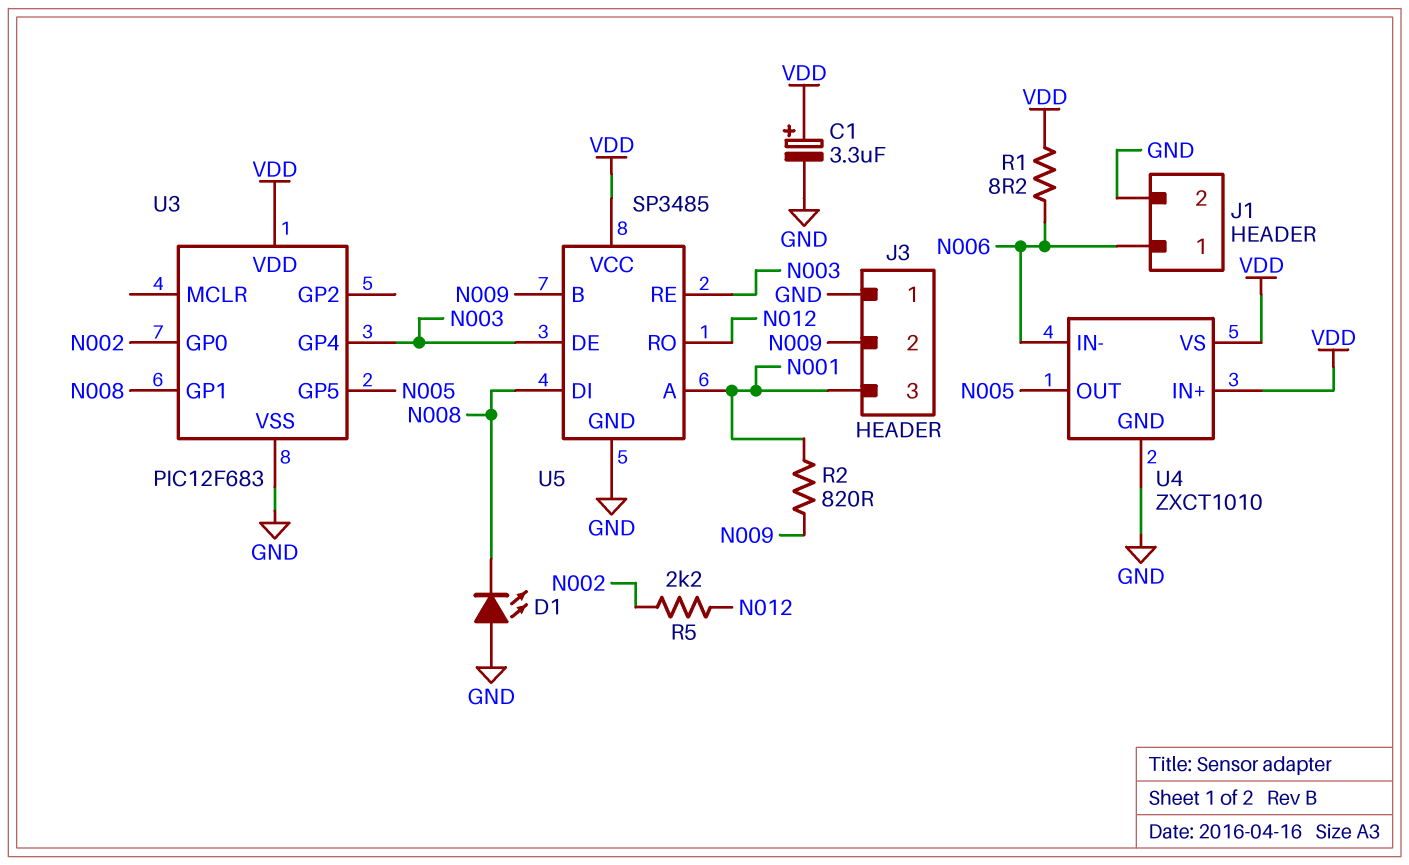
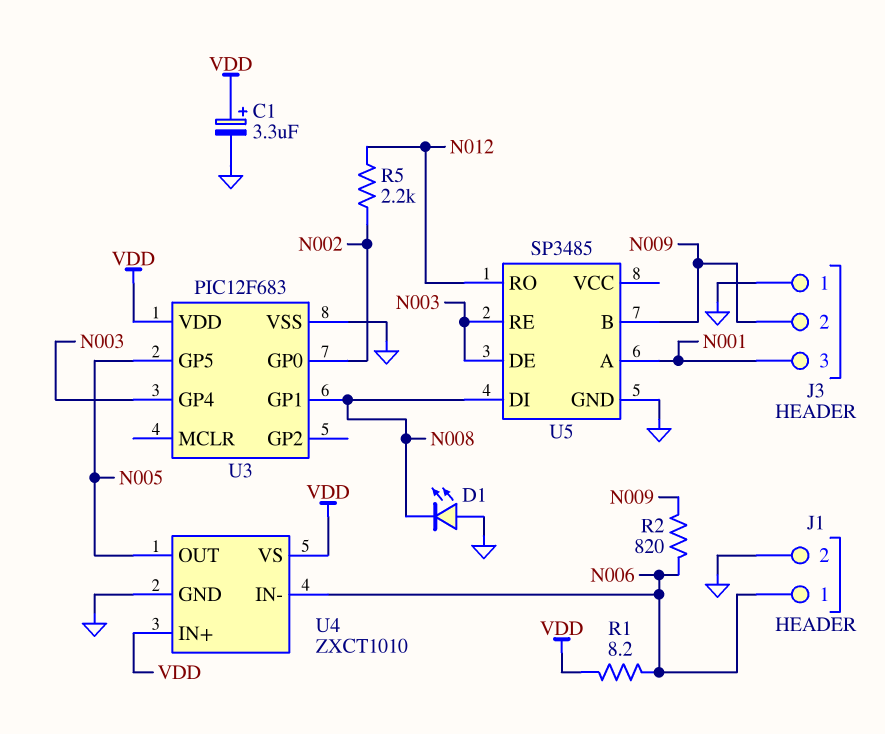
R2: 820 (N001, N009) -> 820 (N006, N009)
U5 pin VCC: VDD -> none

